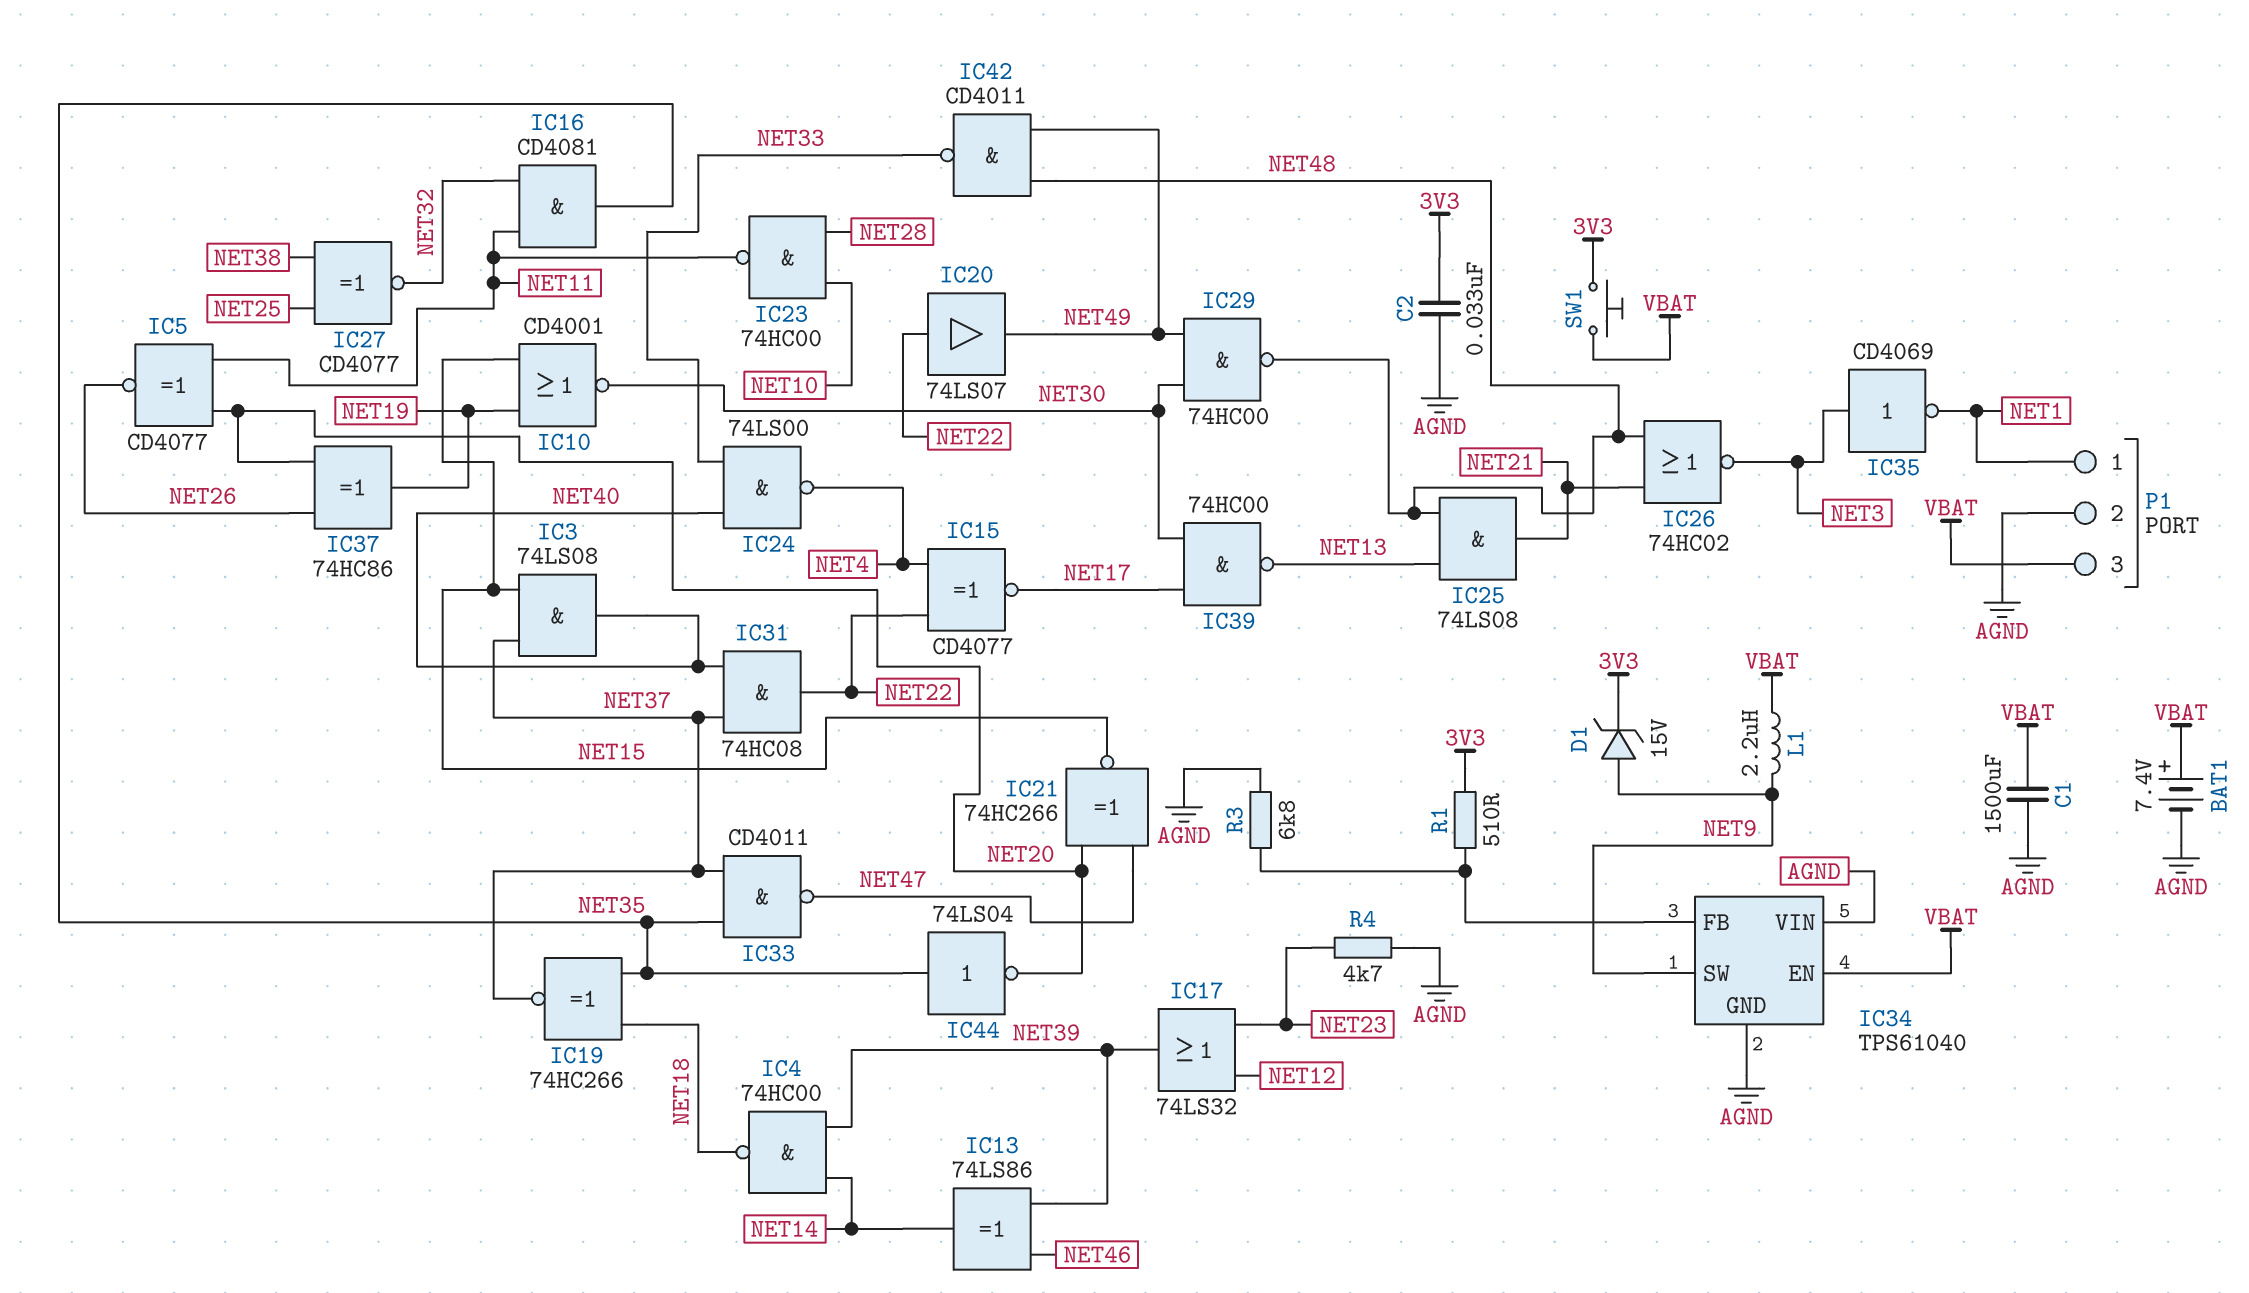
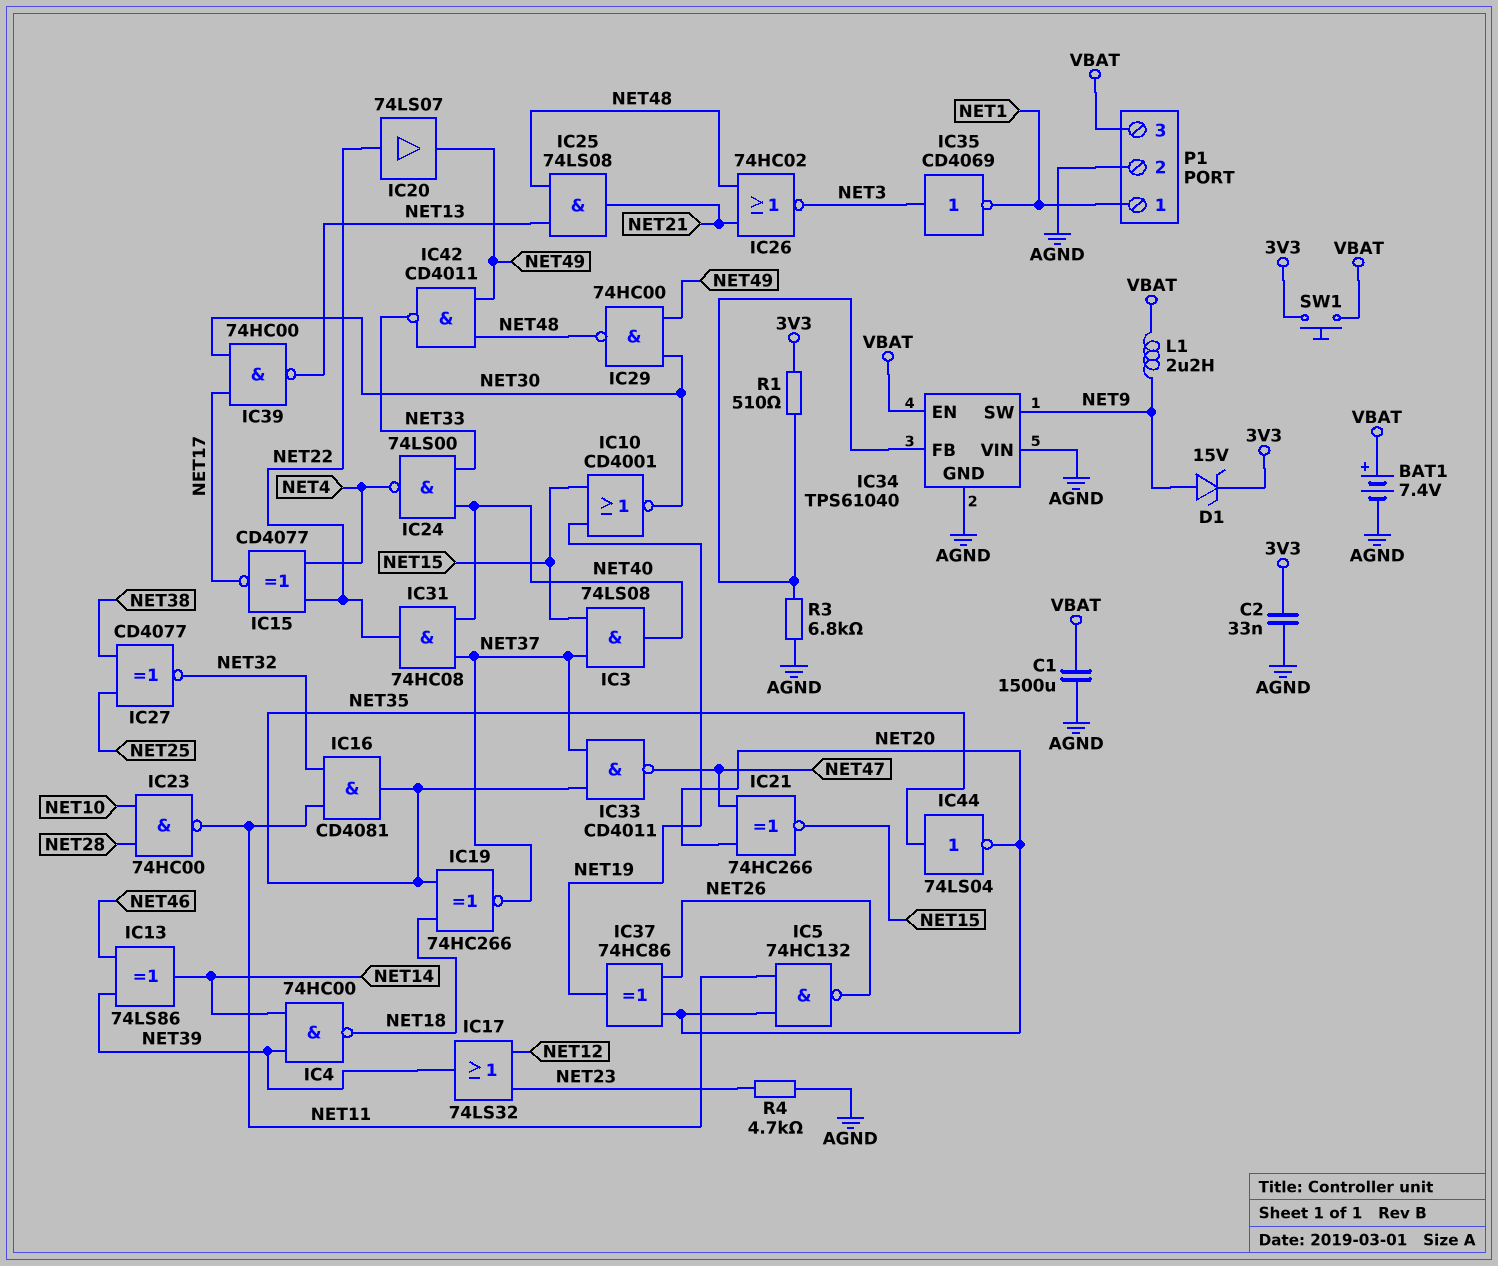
IC5: XNOR CD4077 (in NET11, in NET20, out NET26) -> NAND 74HC132 (in NET11, in NET20, out NET26)

